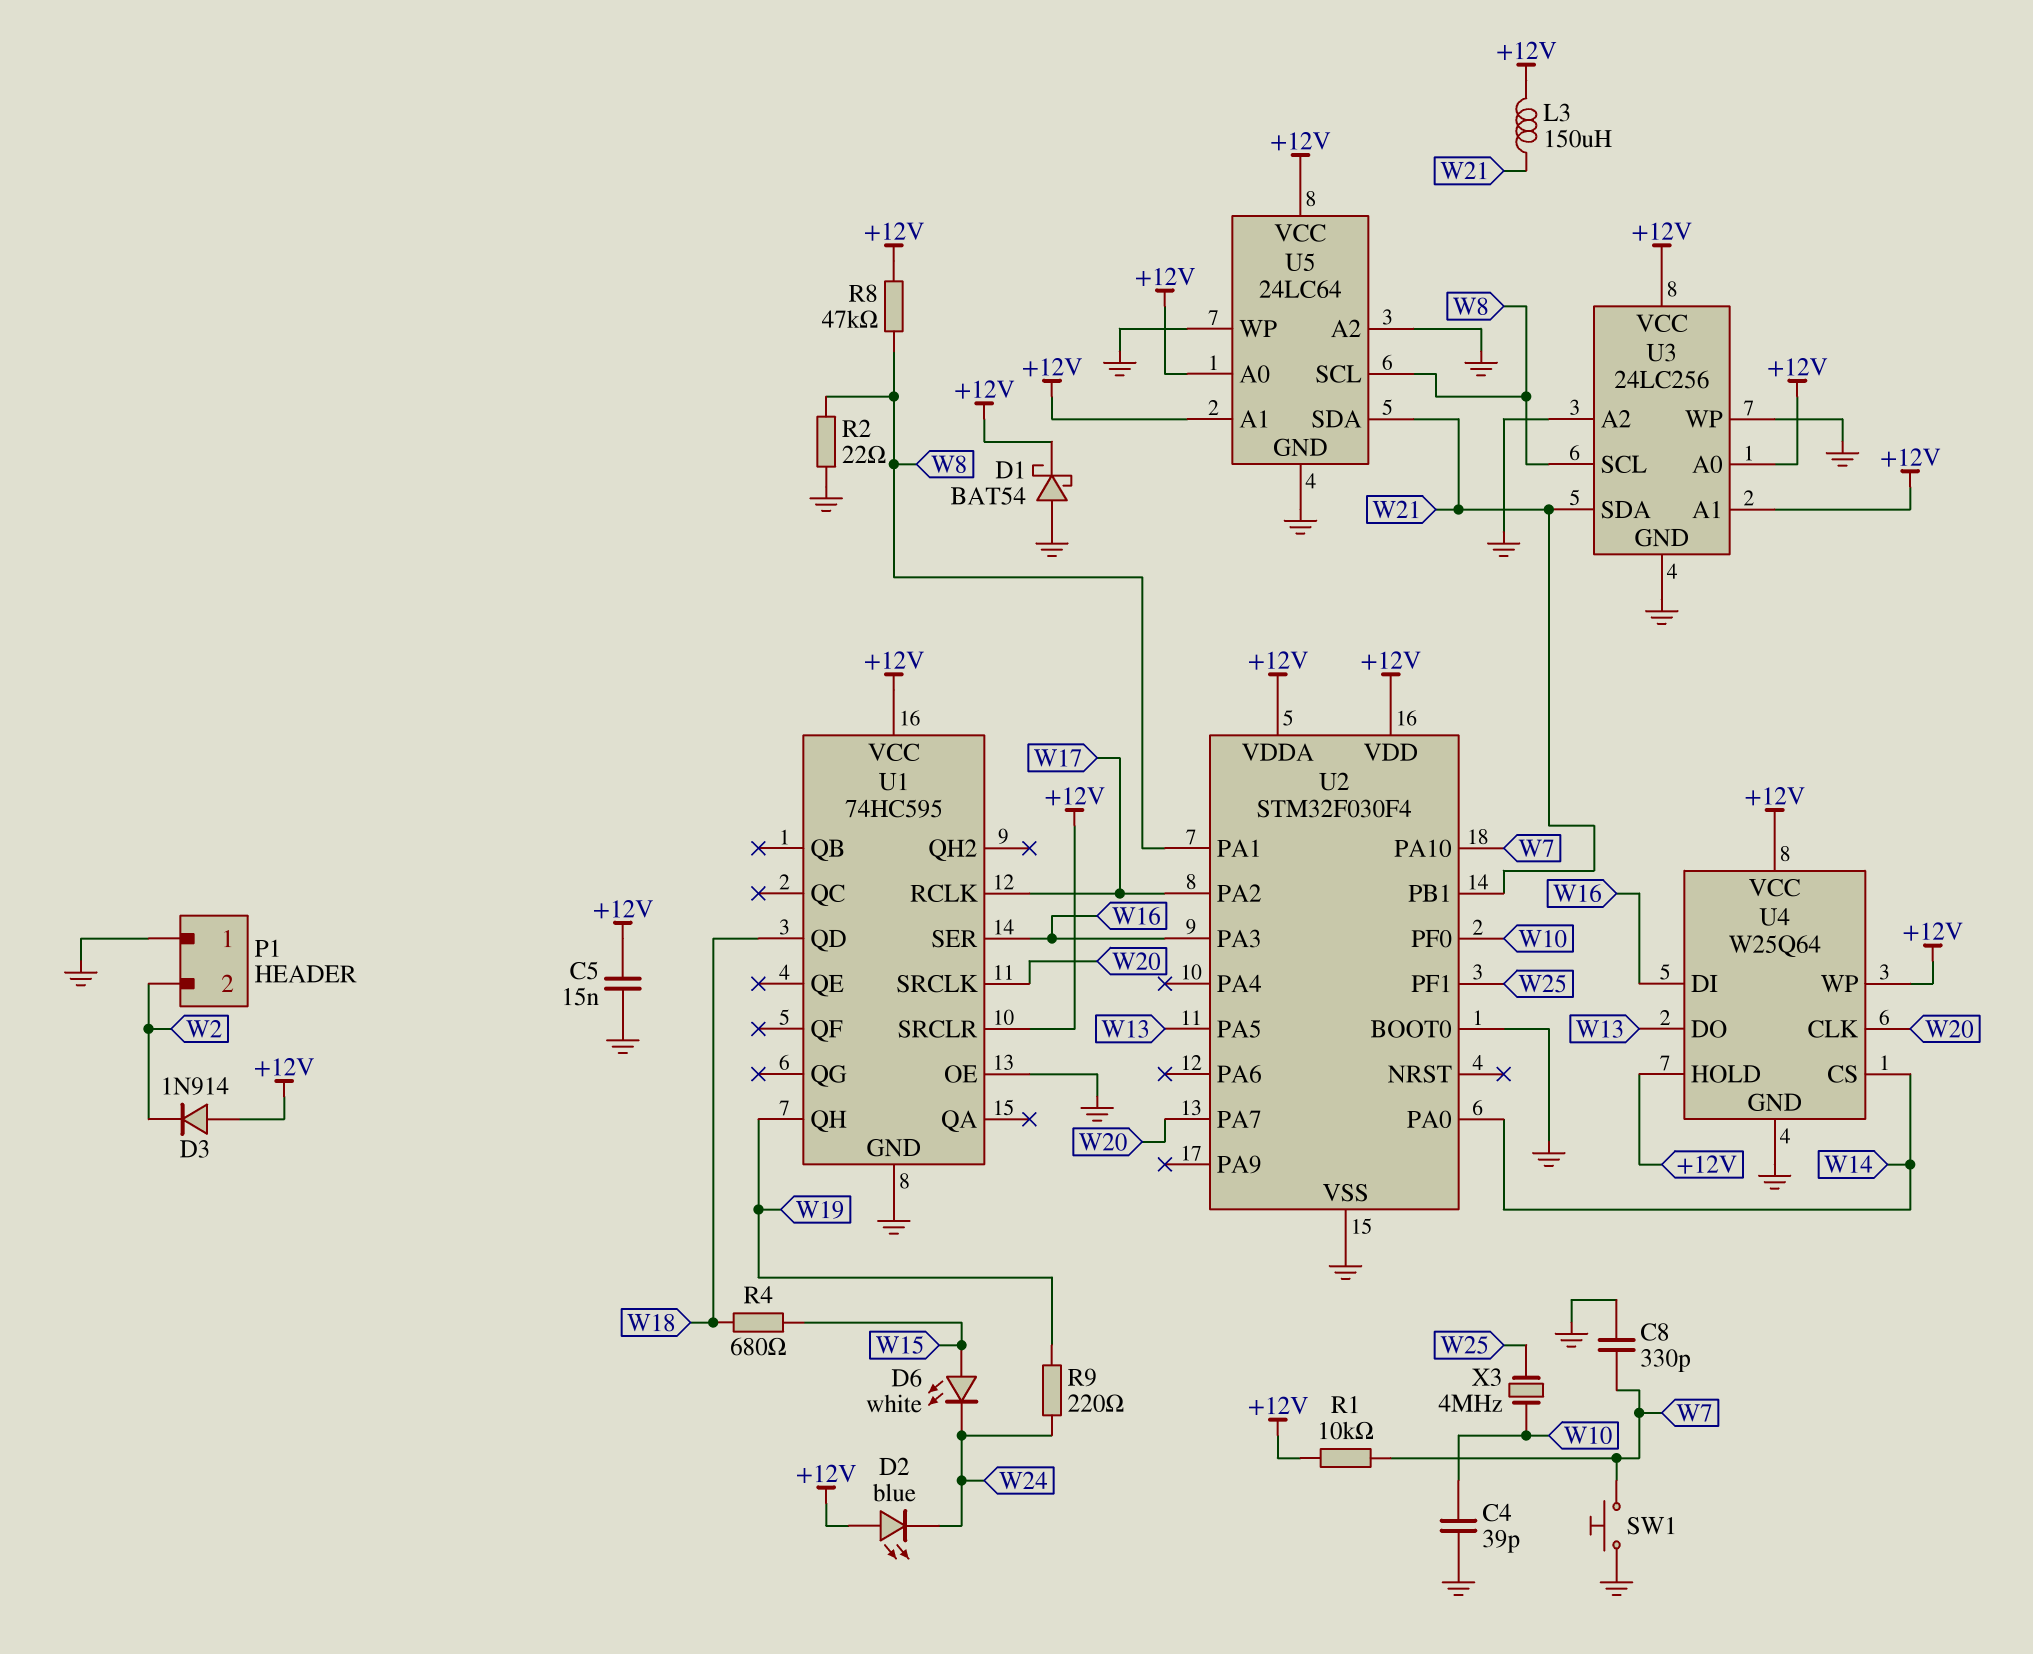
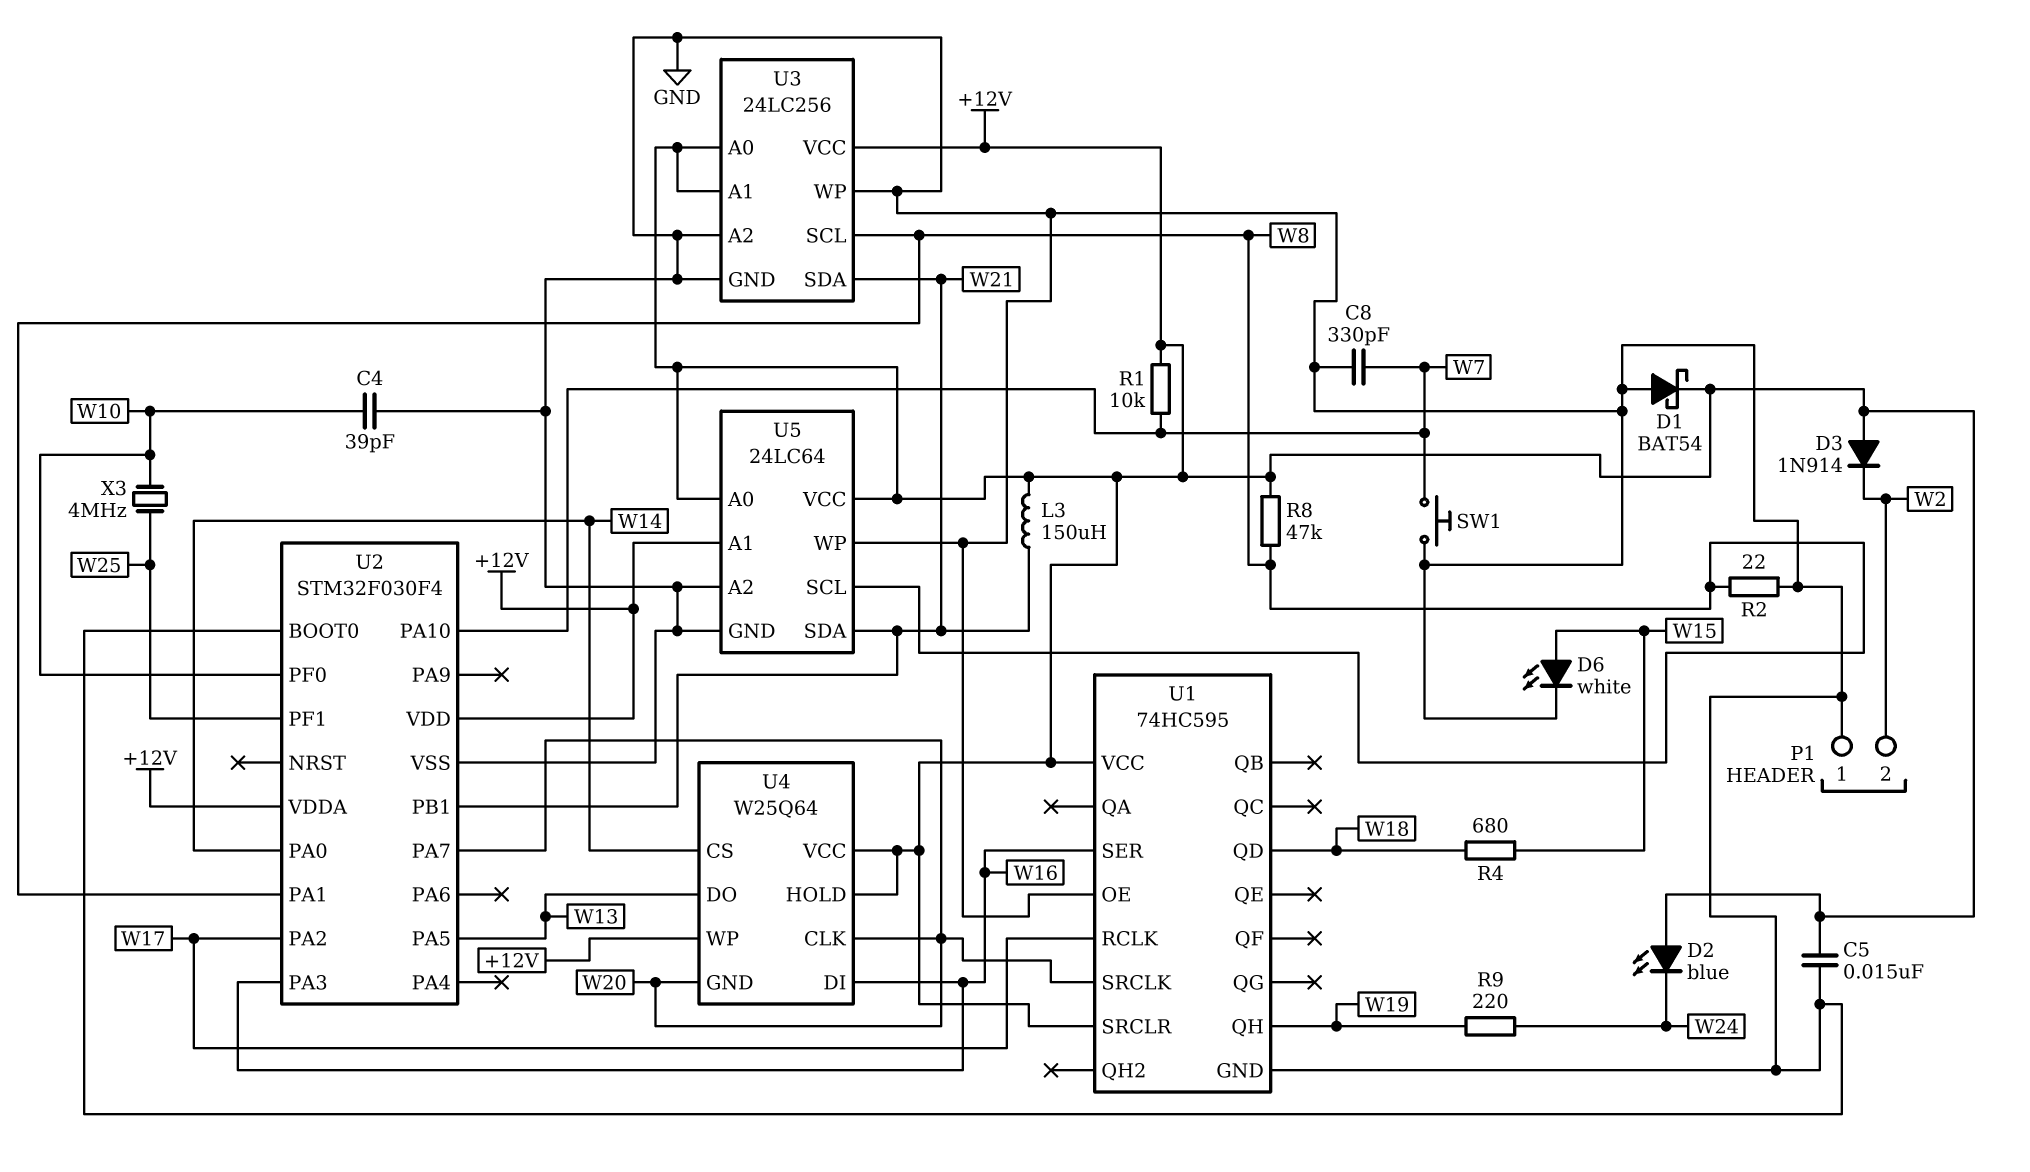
D6: LED white (A W15, K W24) -> LED white (A W15, K GND)
U4 pin GND: GND -> W20

